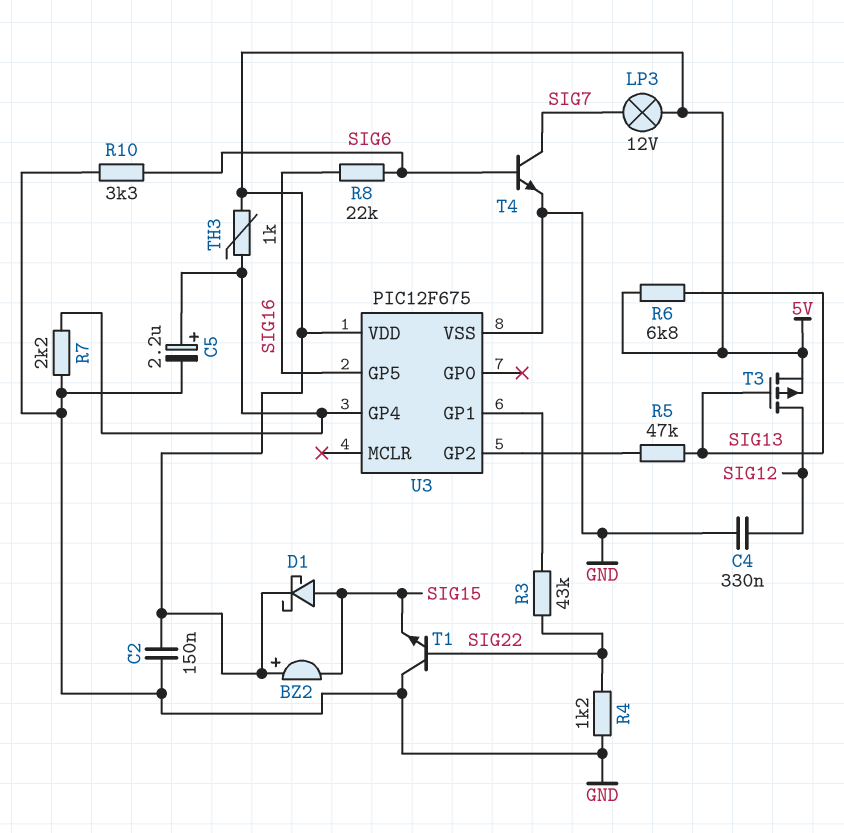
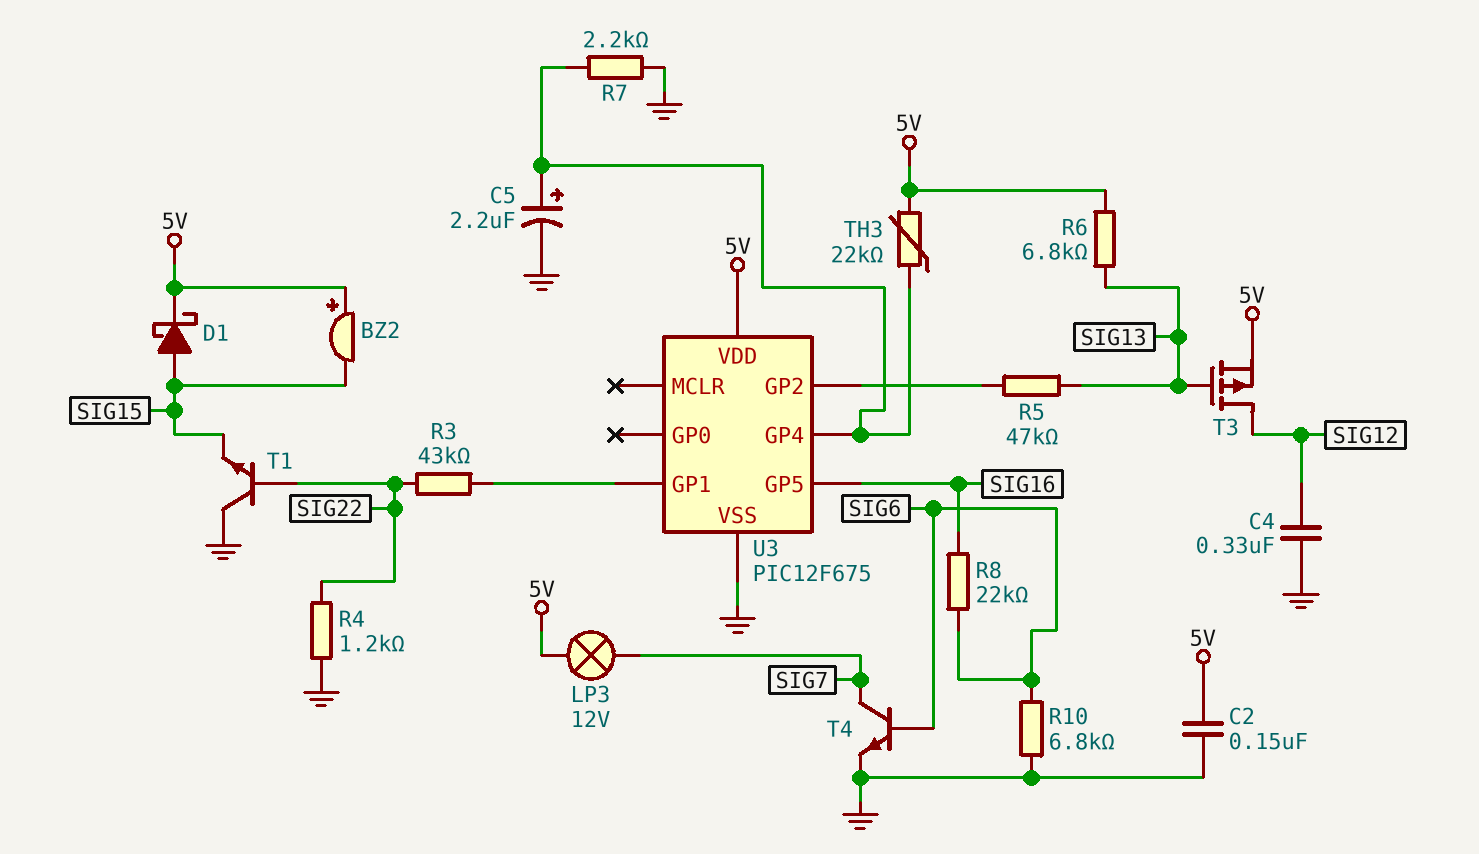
R10: 3.3k (GND, SIG6) -> 6.8k (GND, SIG6)
TH3: 1k (5V, U3/GP4) -> 22k (5V, U3/GP4)

